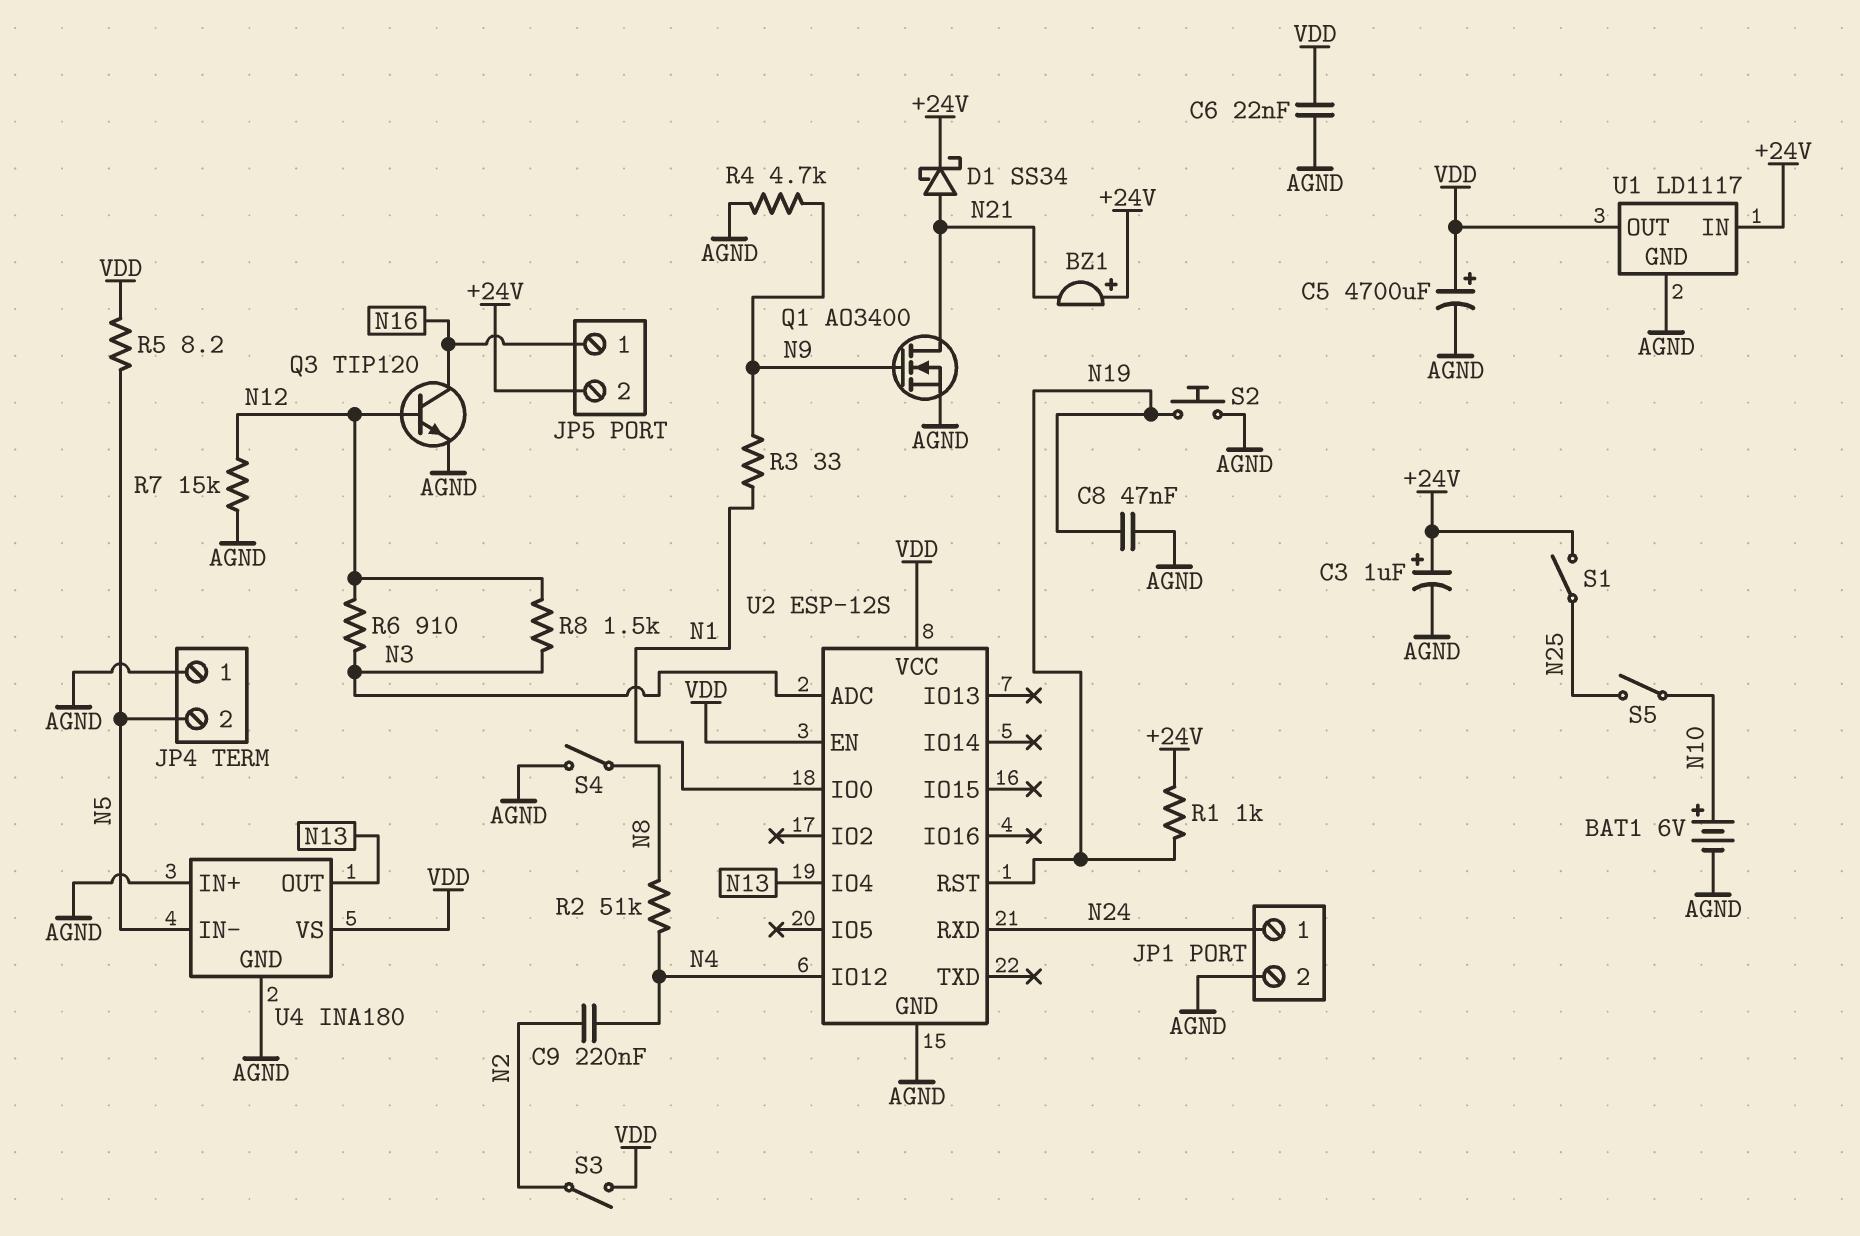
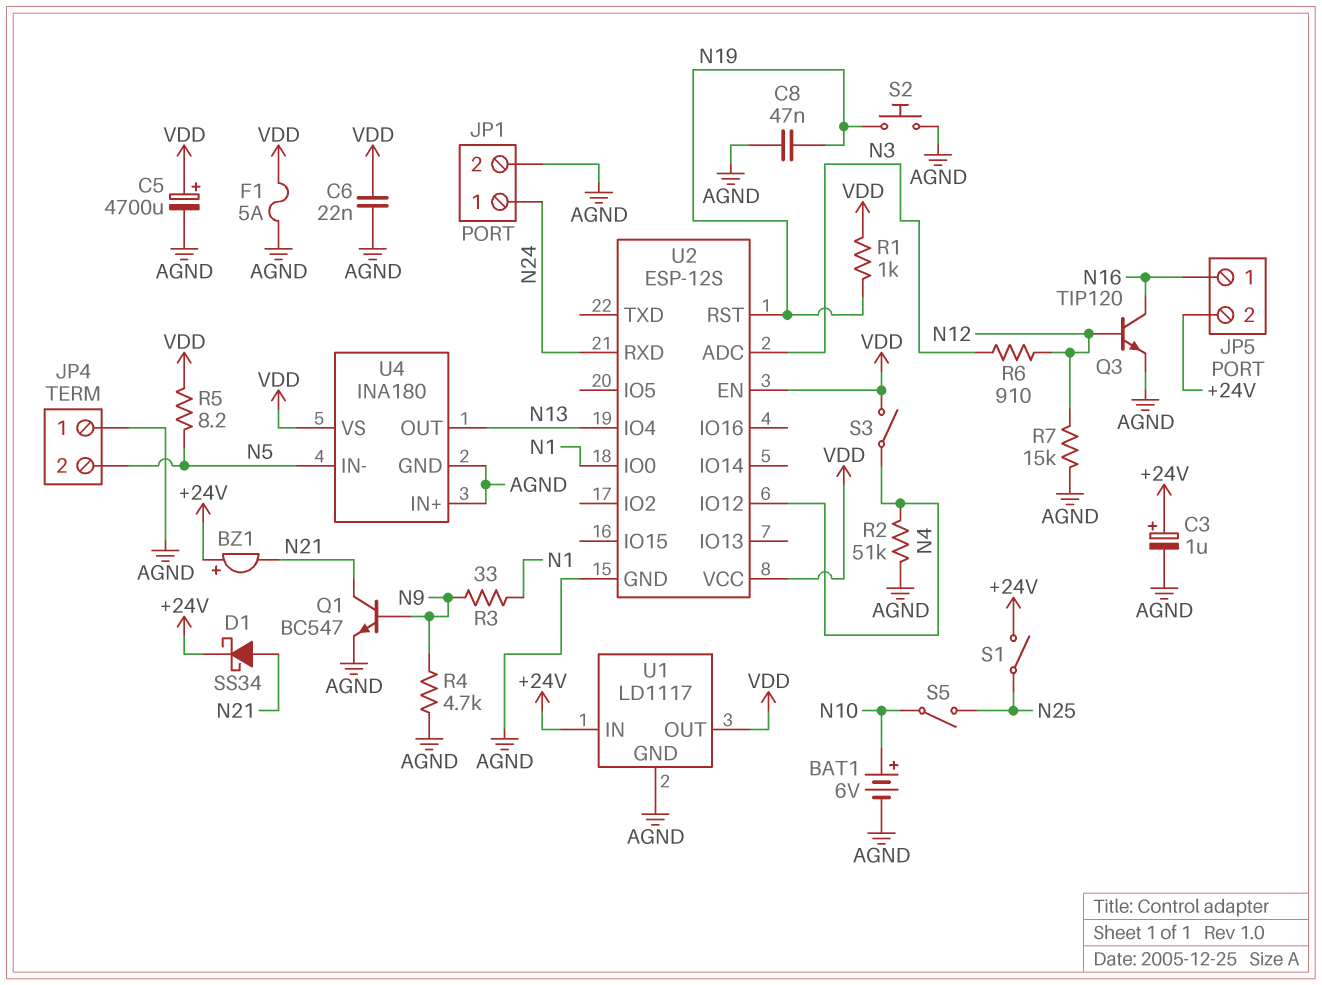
C9: 220nF (N2, N4) -> none
F1: none -> 5A (AGND, VDD)
Q1: NMOS AO3400 (G N9, D N21, S AGND) -> NPN BC547 (B N9, C N21, E AGND)
R1: 1k (+24V, N19) -> 1k (N19, VDD)
R2: 51k (N4, N8) -> 51k (AGND, N4)
R8: 1.5k (N3, N12) -> none
S3: switch (N2, VDD) -> switch (N4, VDD)
S4: switch (AGND, N8) -> none

